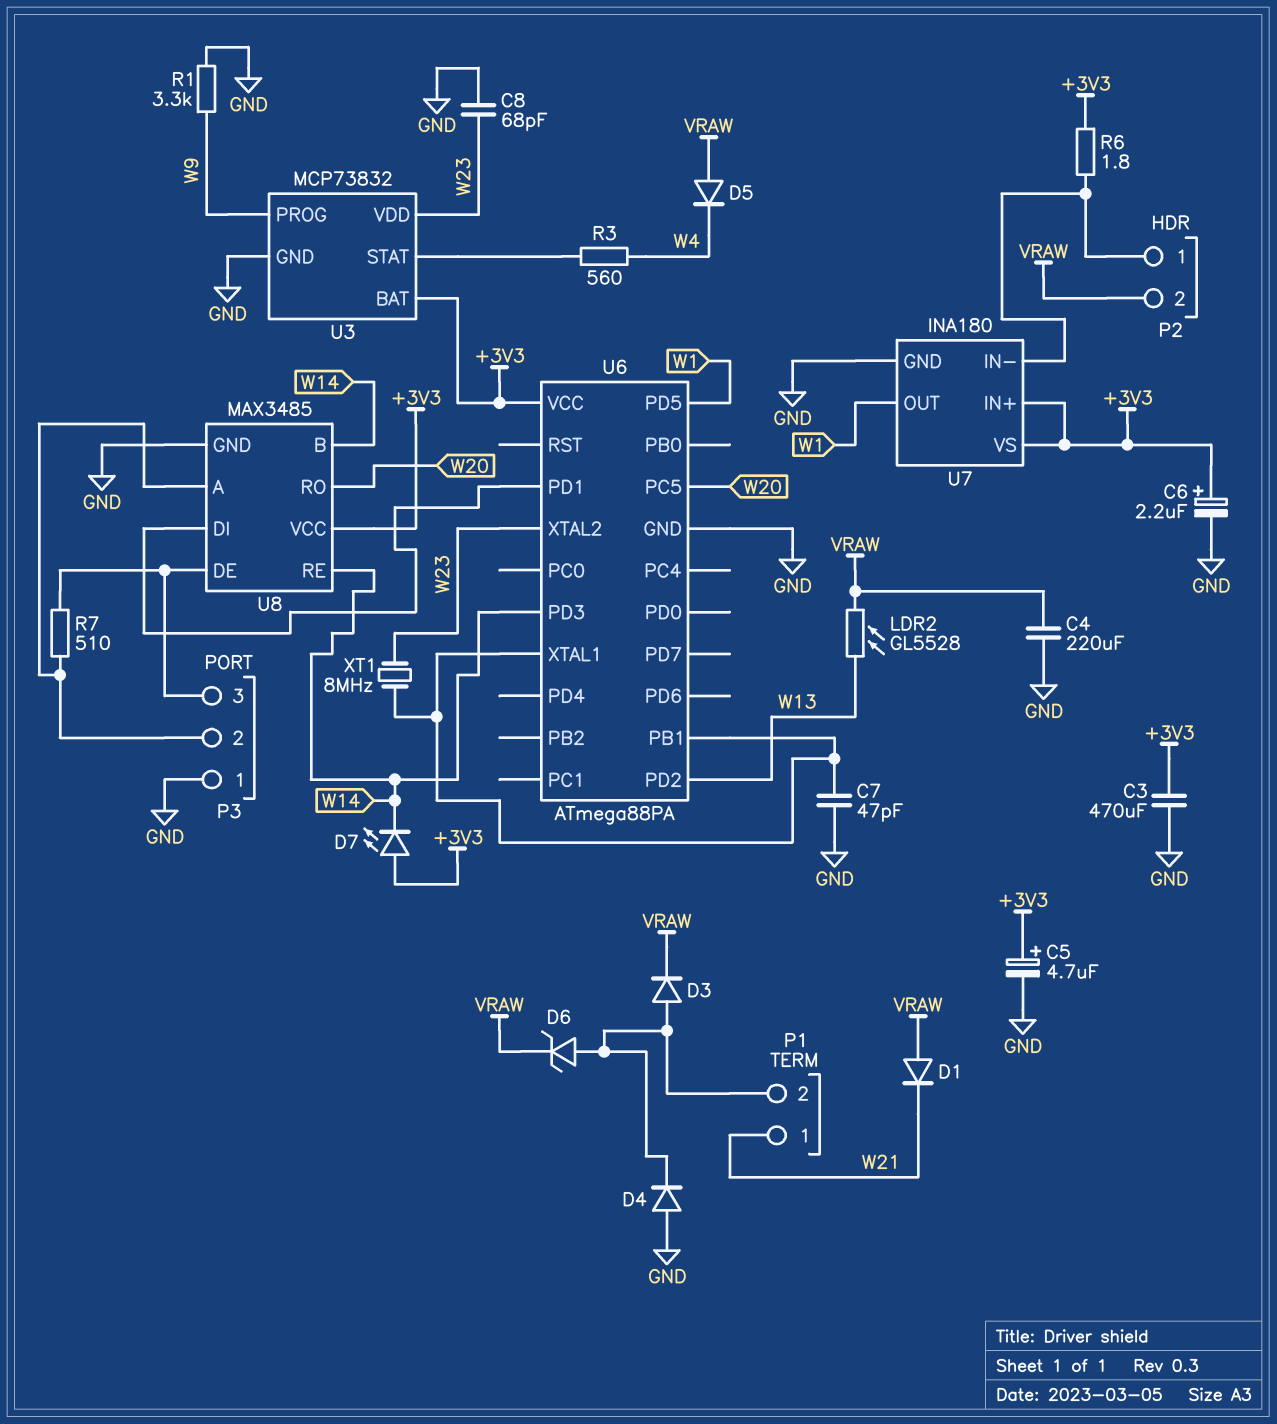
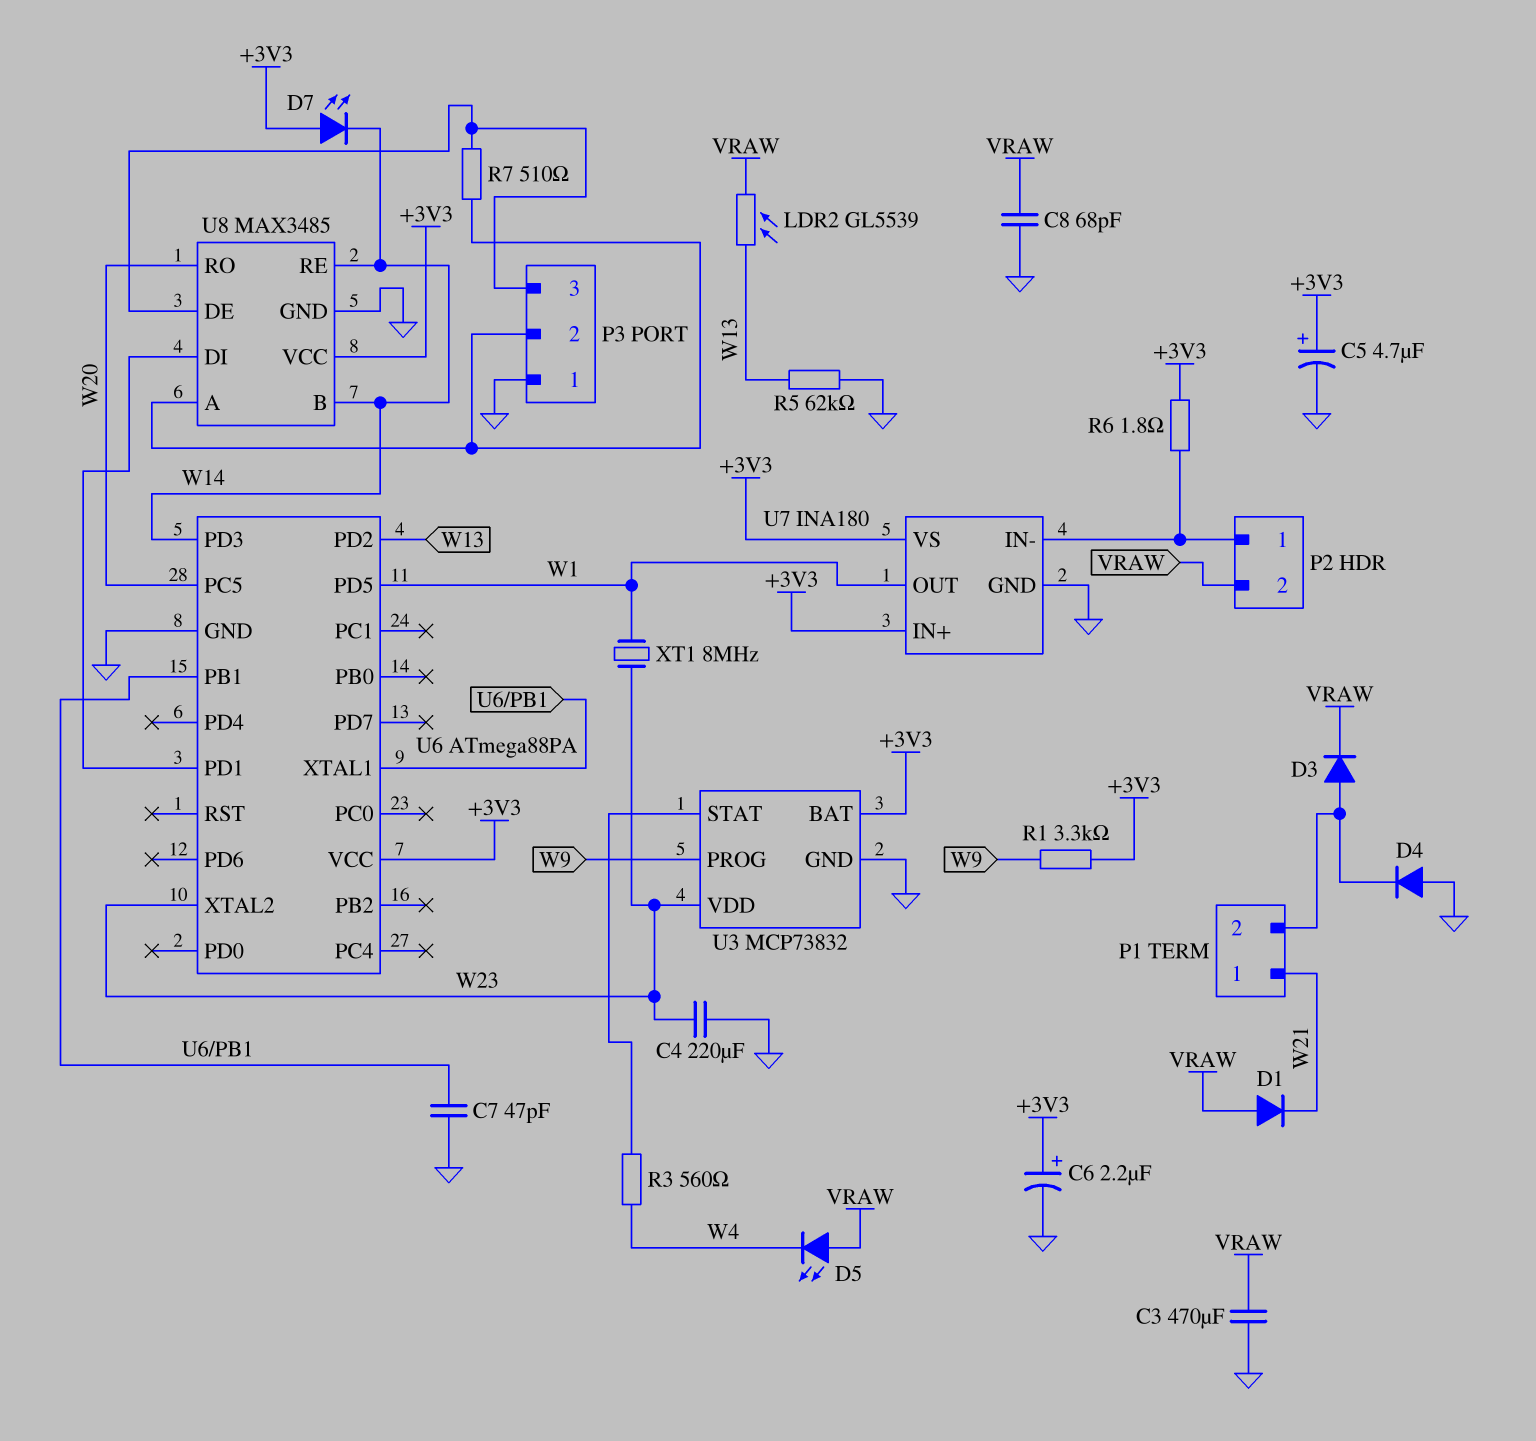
C3: 470uF (+3V3, GND) -> 470uF (GND, VRAW)
C4: 220uF (GND, VRAW) -> 220uF (GND, W23)
C8: 68pF (GND, W23) -> 68pF (GND, VRAW)
D5: diode (A VRAW, K W4) -> LED (A VRAW, K W4)
D6: zener (A P1/2, K VRAW) -> none
LDR2: GL5528 (VRAW, W13) -> GL5539 (VRAW, W13)
R1: 3.3k (GND, W9) -> 3.3k (+3V3, W9)
R5: none -> 62k (GND, W13)
XT1: 8MHz (U6/PB1, W23) -> 8MHz (W1, W23)

